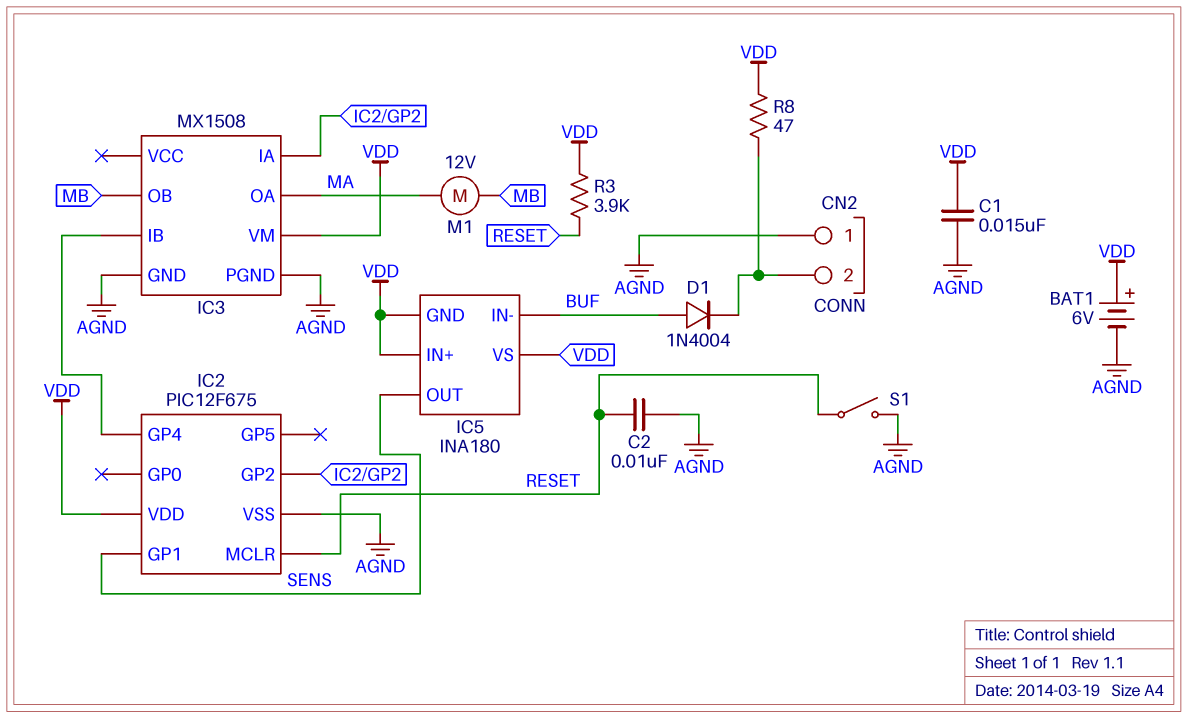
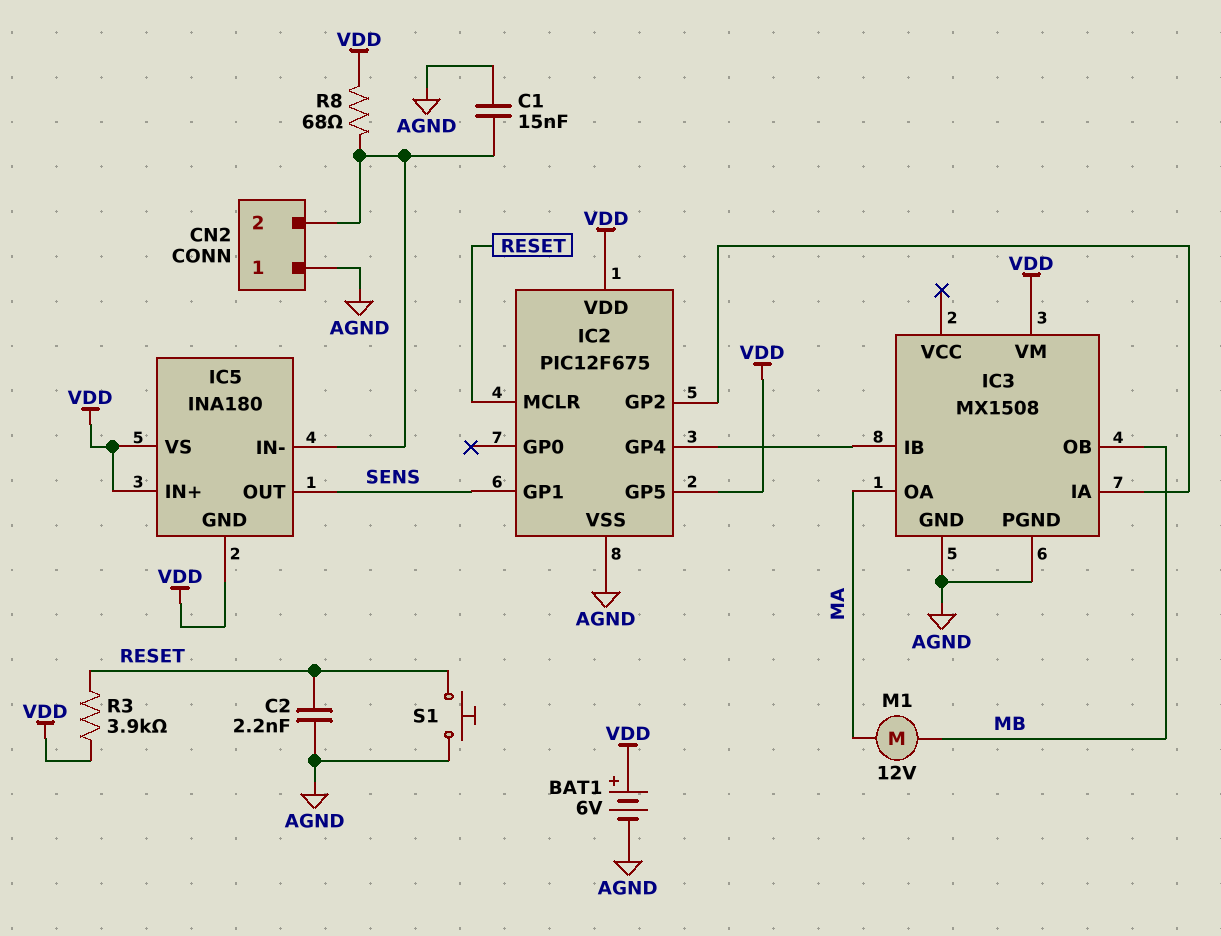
C1: 15nF (AGND, VDD) -> 15nF (AGND, CN2/2)
C2: 10nF (AGND, RESET) -> 2.2nF (AGND, RESET)
D1: diode 1N4004 (A BUF, K CN2/2) -> none
IC2 pin GP5: none -> VDD
IC5 pin IN-: BUF -> CN2/2
R8: 47 (CN2/2, VDD) -> 68 (CN2/2, VDD)
S1: switch (AGND, RESET) -> button (AGND, RESET)

